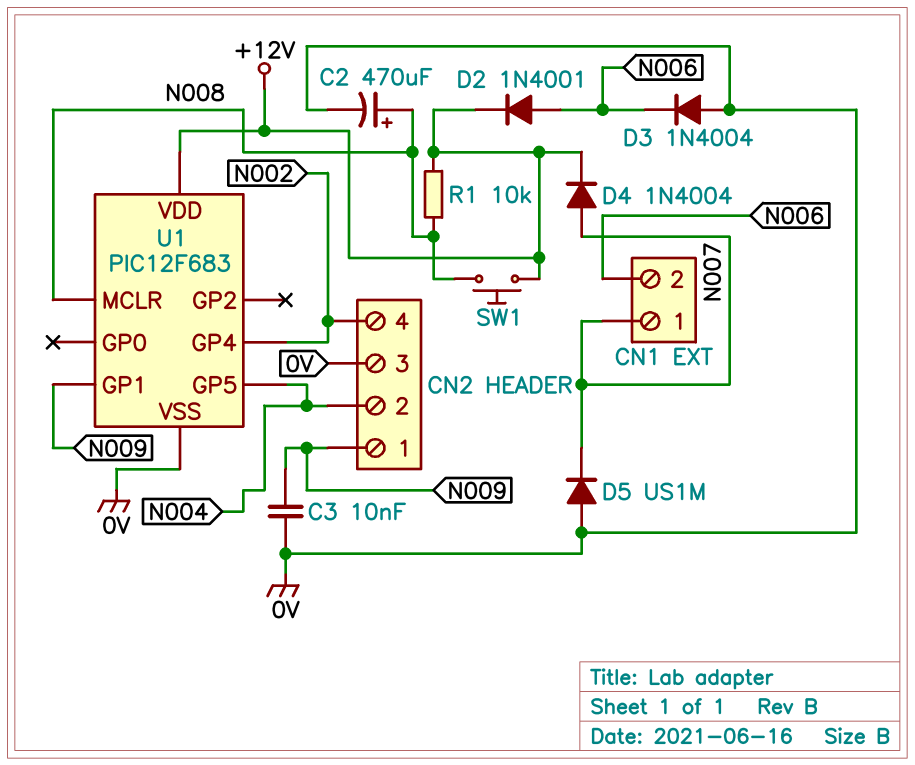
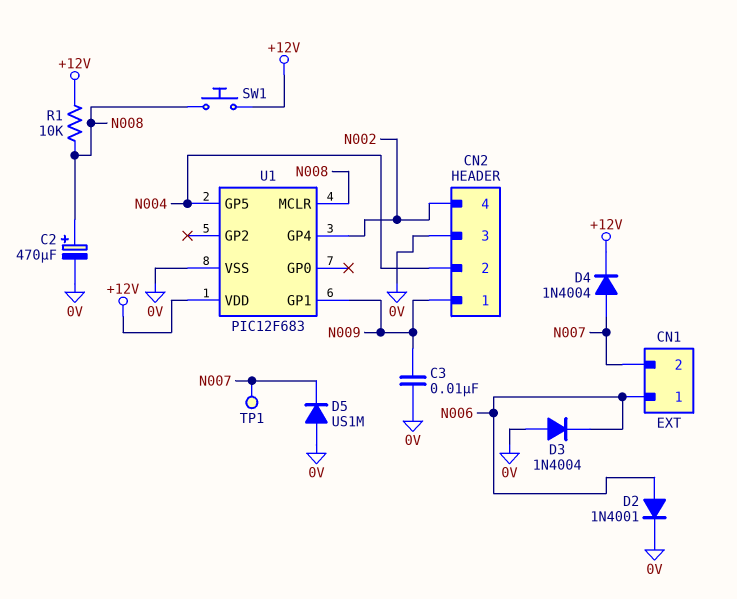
CN1 pin 1: N007 -> N006
CN1 pin 2: N006 -> N007
D2: diode 1N4001 (A N006, K +12V) -> diode 1N4001 (A N006, K 0V)
TP1: none -> test point (N007)

